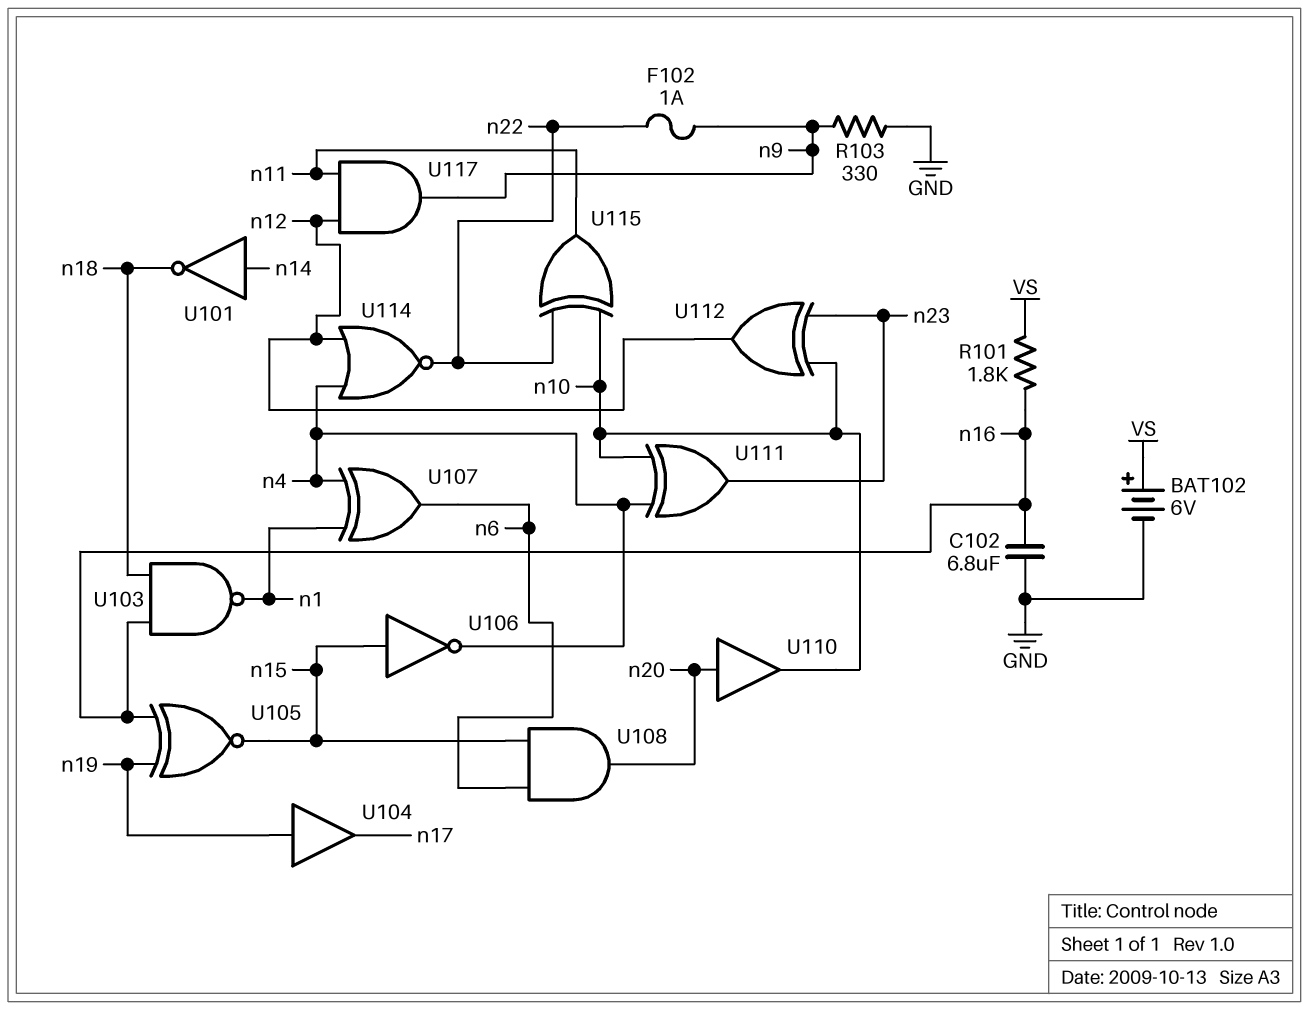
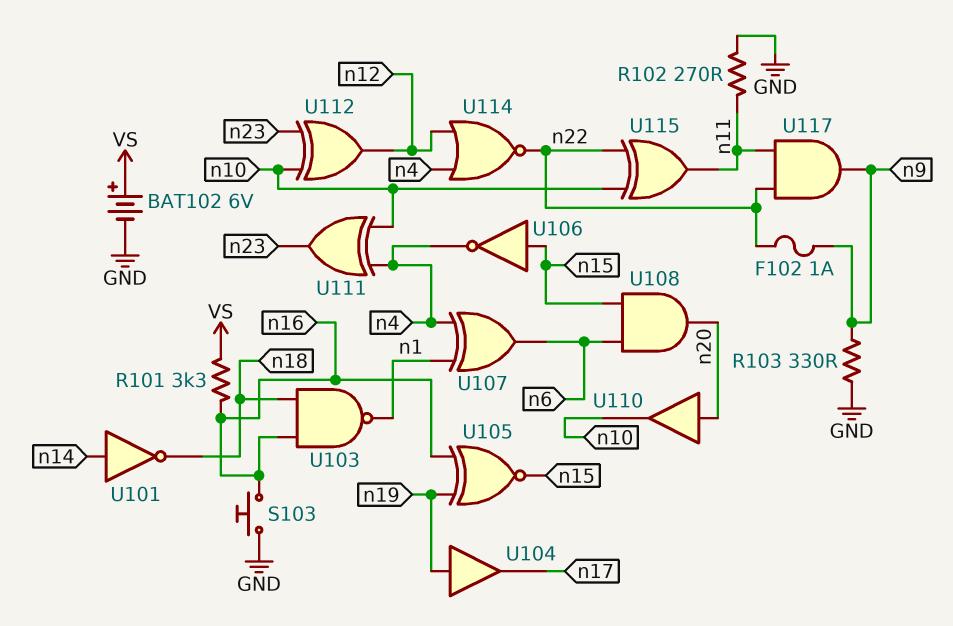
C102: 6.8uF (GND, n16) -> none
R101: 1.8k (VS, n16) -> 3.3k (VS, n16)
R102: none -> 270 (GND, n11)
S103: none -> button (GND, n16)
U117: AND (in n11, in n12, out n9) -> AND (in n11, in n22, out n9)

